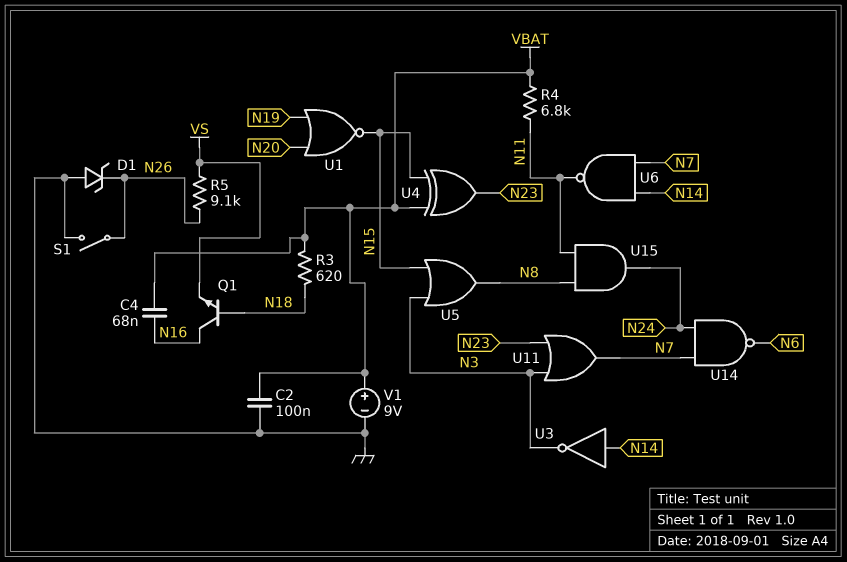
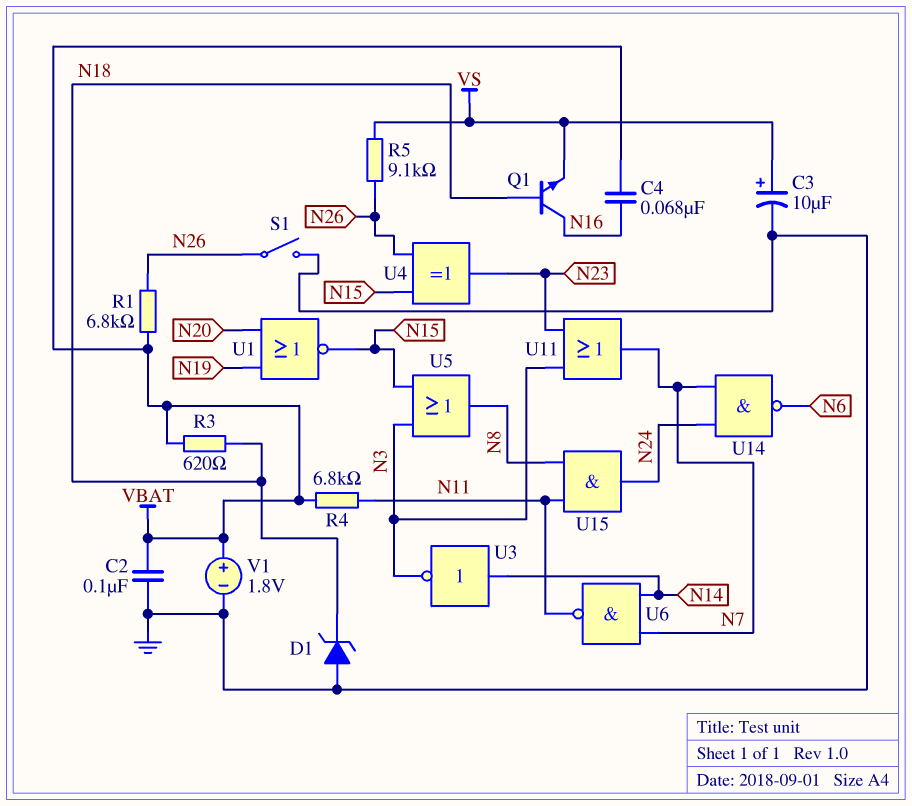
C3: none -> 10uF (plus VS, minus GND)
D1: zener (A GND, K N26) -> zener (A GND, K N18)
R1: none -> 6.8k (N26, VBAT)
U4: XOR (in N15, in VBAT, out N23) -> XOR (in N15, in N26, out N23)
V1: 9V (plus VBAT, minus GND) -> 1.8V (plus VBAT, minus GND)

